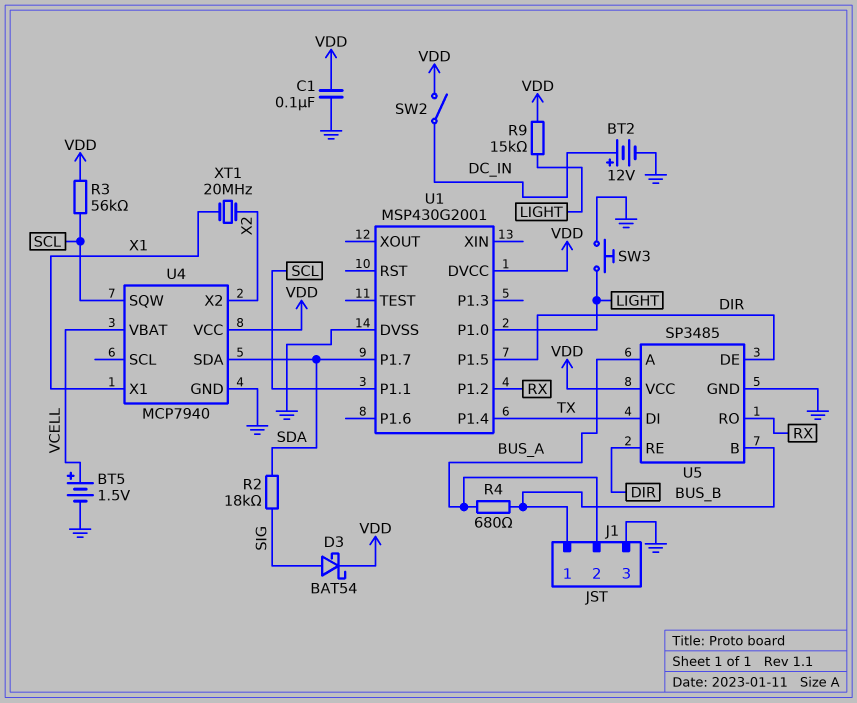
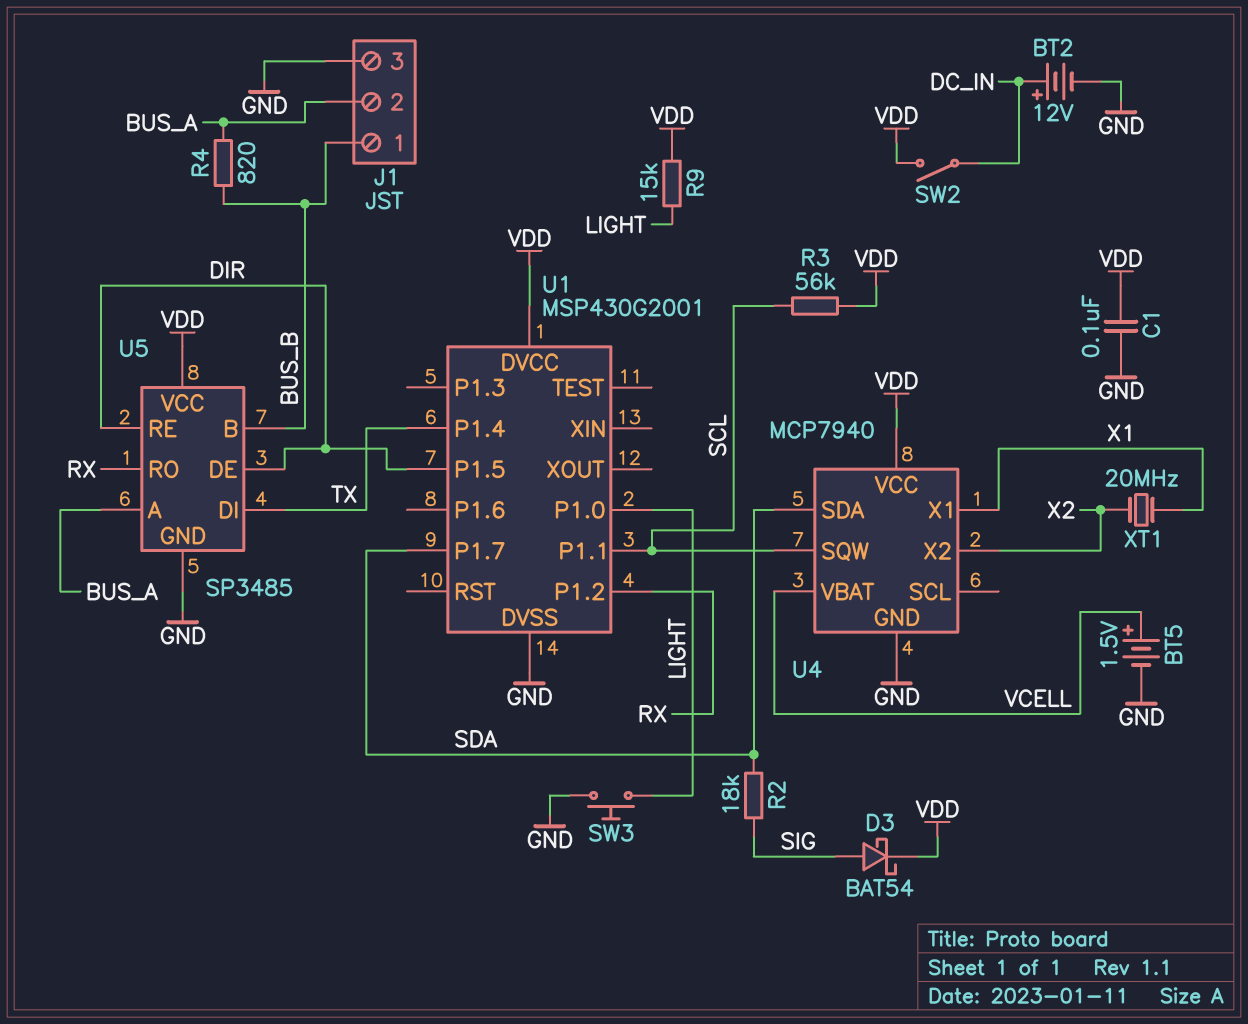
R4: 680 (BUS_A, BUS_B) -> 820 (BUS_A, BUS_B)

